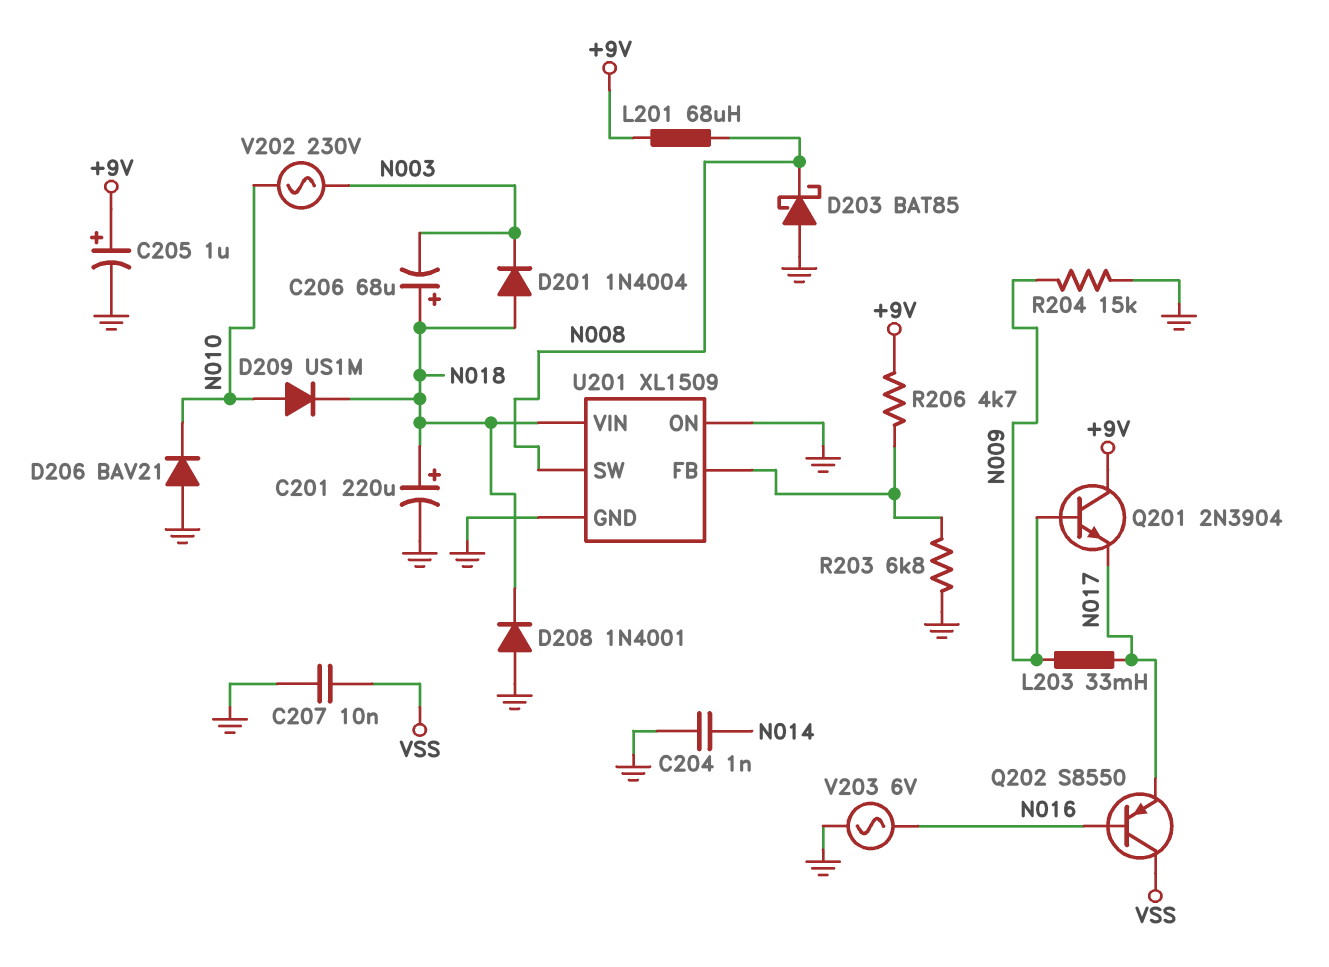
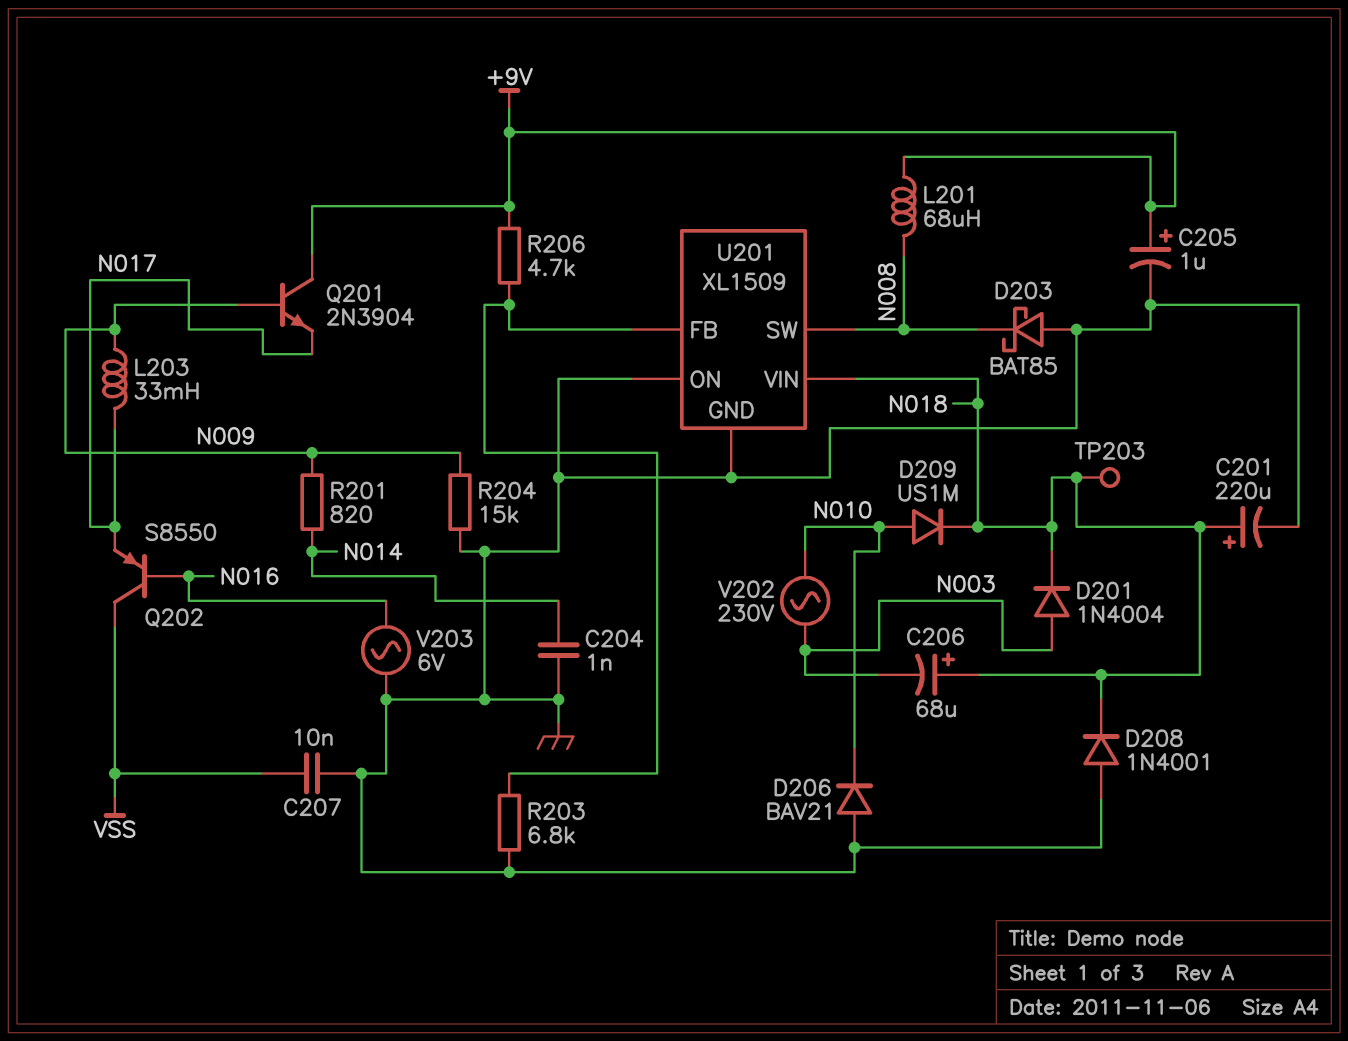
D201: diode 1N4004 (A N018, K N003) -> diode 1N4004 (A N003, K N018)
R201: none -> 820 (N009, N014)
TP203: none -> test point (N018)

